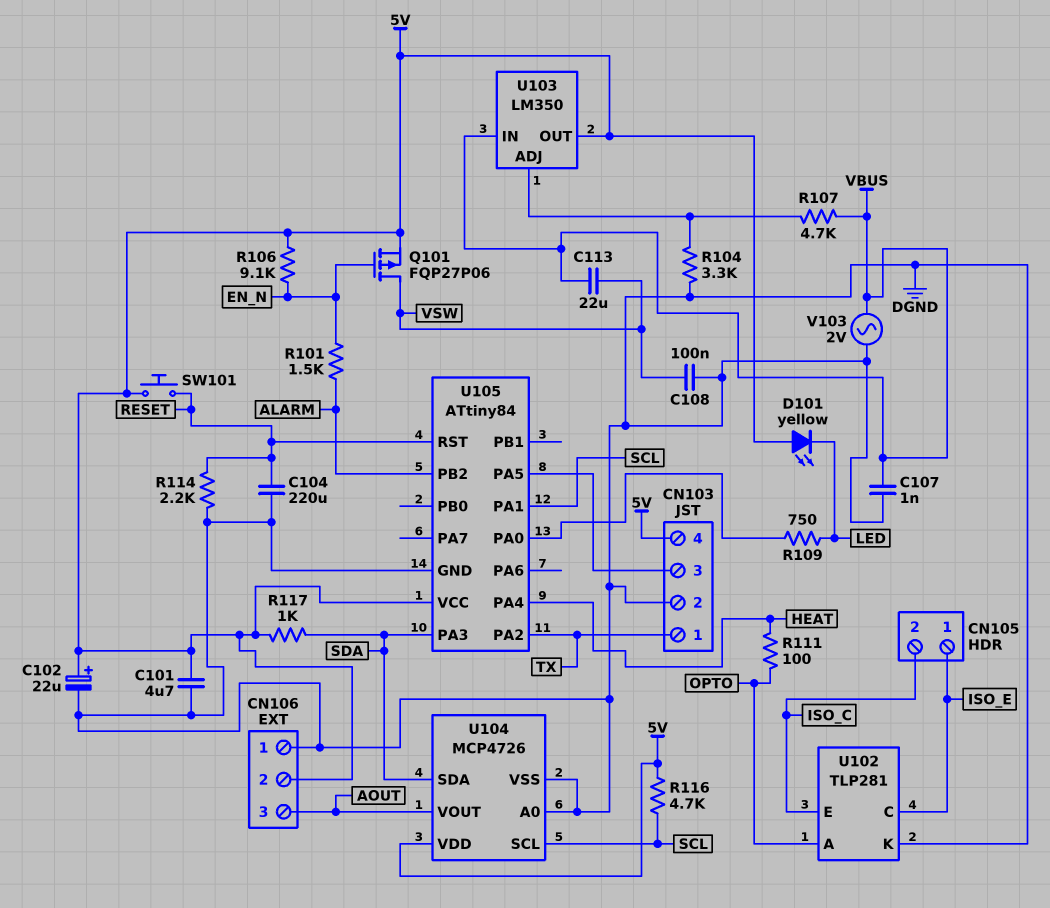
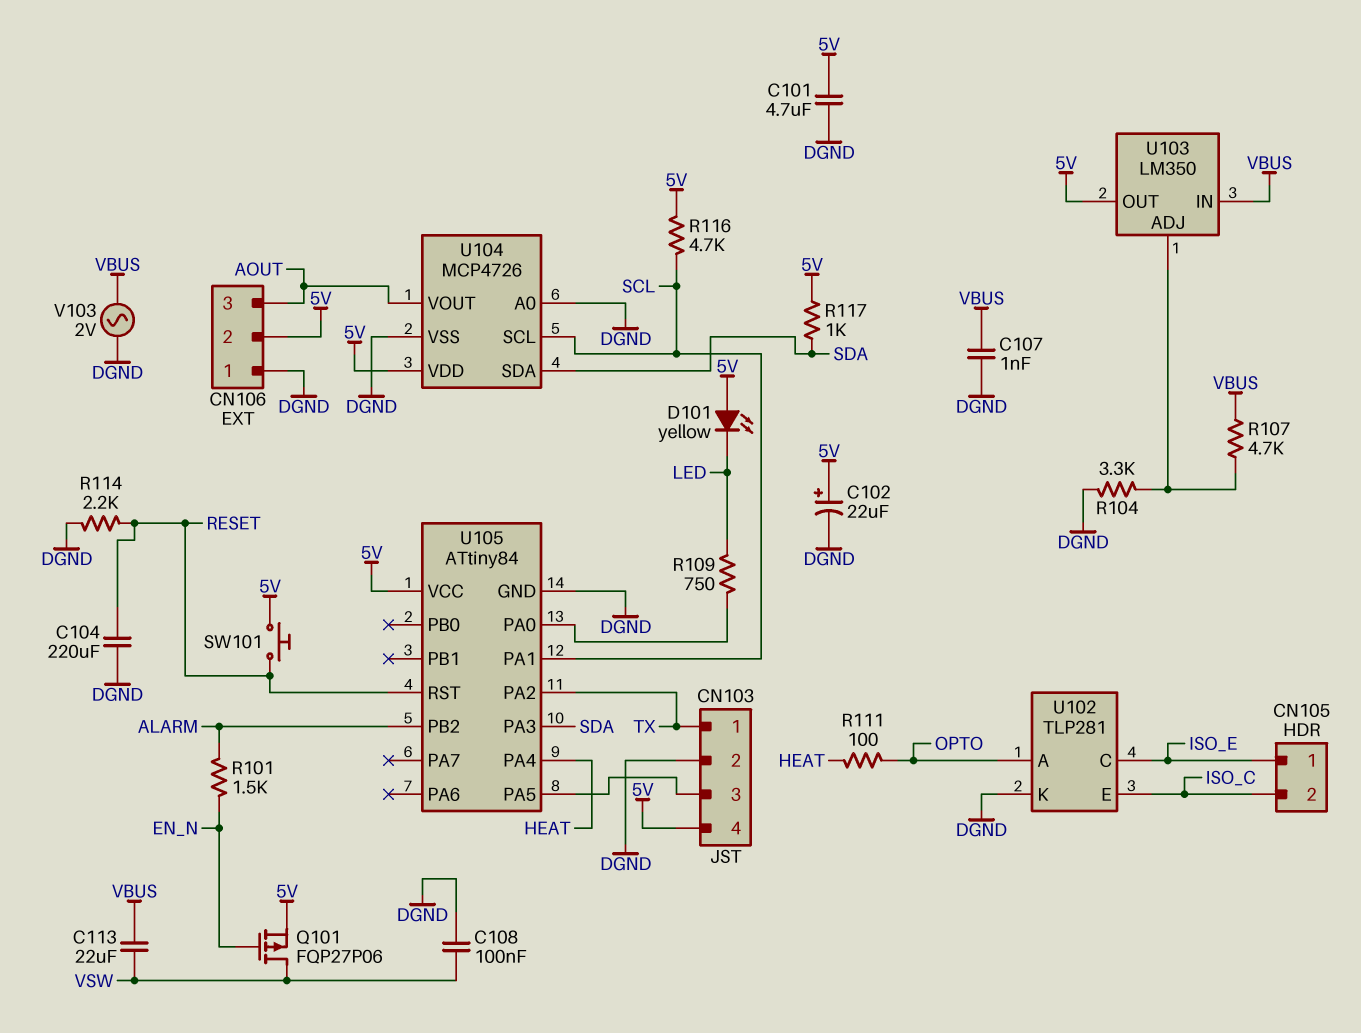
R106: 9.1k (5V, EN_N) -> none

